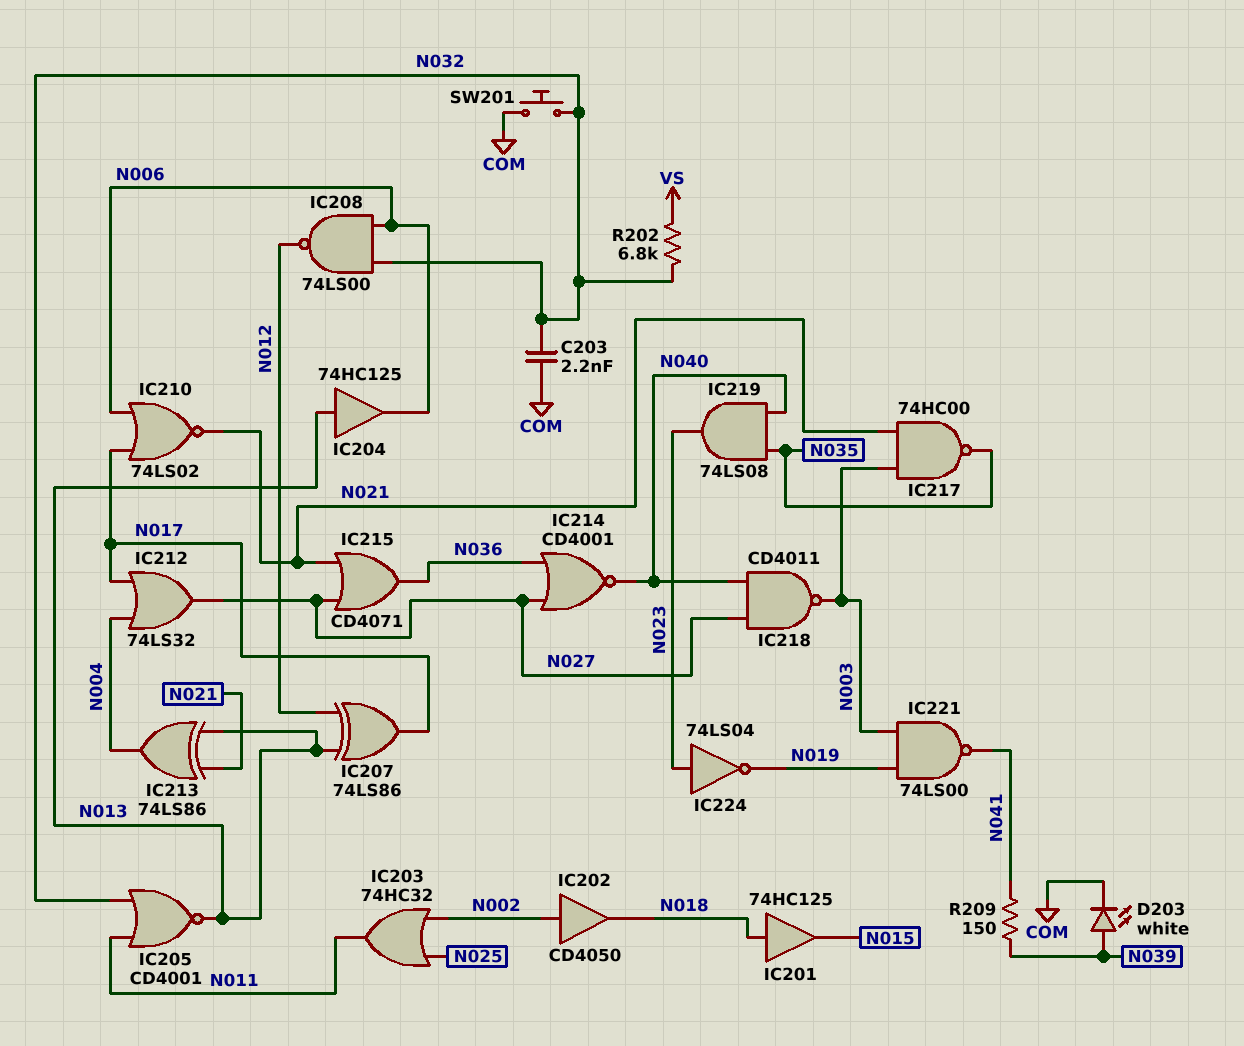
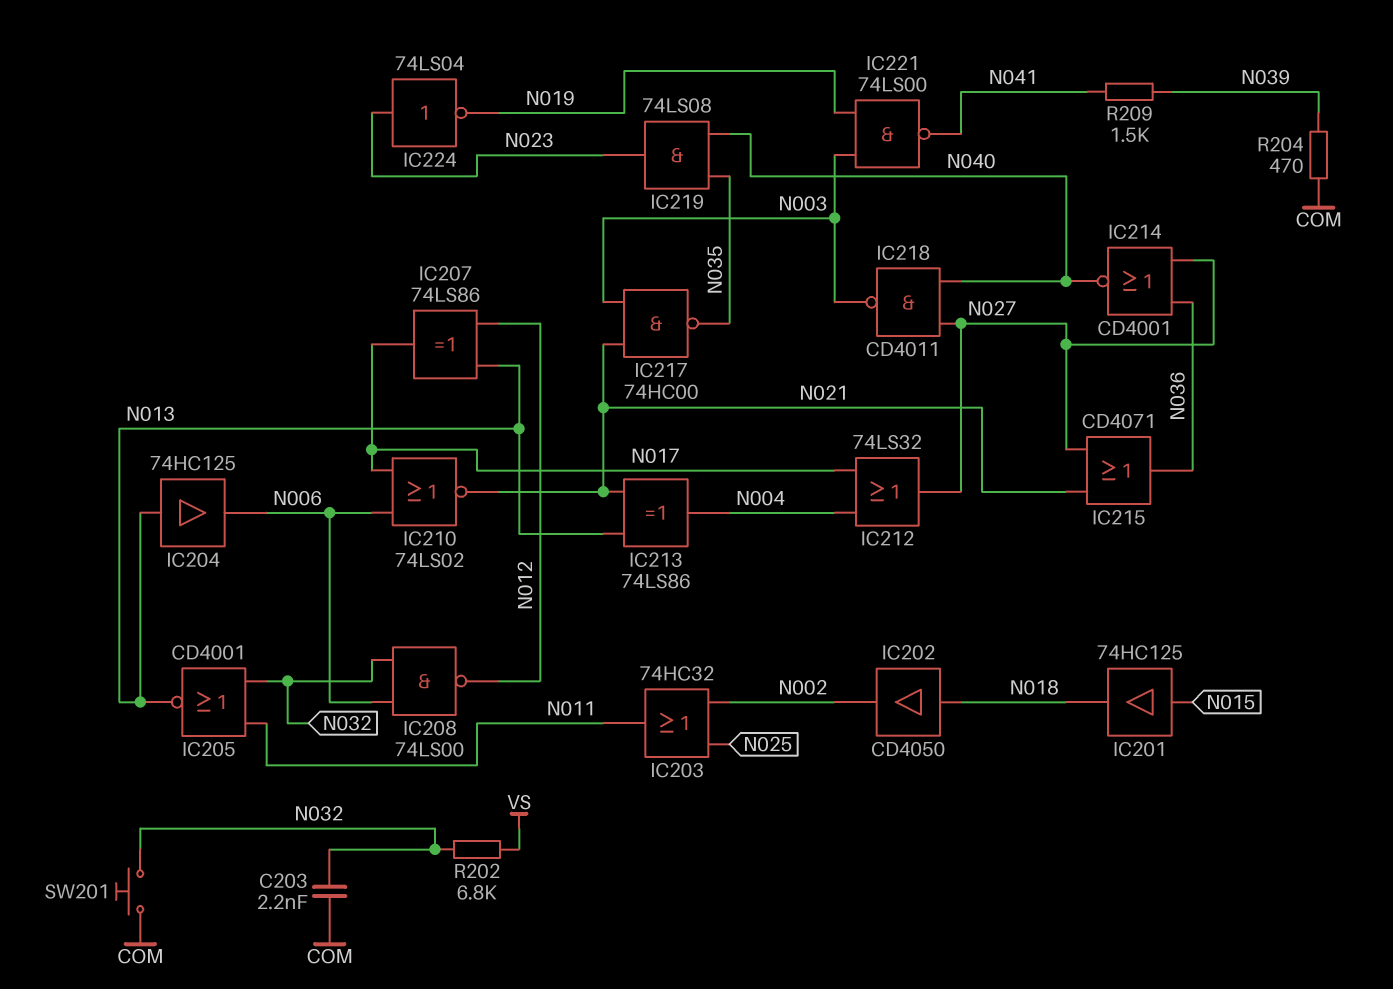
D203: LED white (A N039, K COM) -> none
IC201: buffer 74HC125 (in N018, out N015) -> buffer 74HC125 (in N015, out N018)
IC202: buffer CD4050 (in N002, out N018) -> buffer CD4050 (in N018, out N002)
R204: none -> 470 (COM, N039)
R209: 150 (N039, N041) -> 1.5k (N039, N041)

